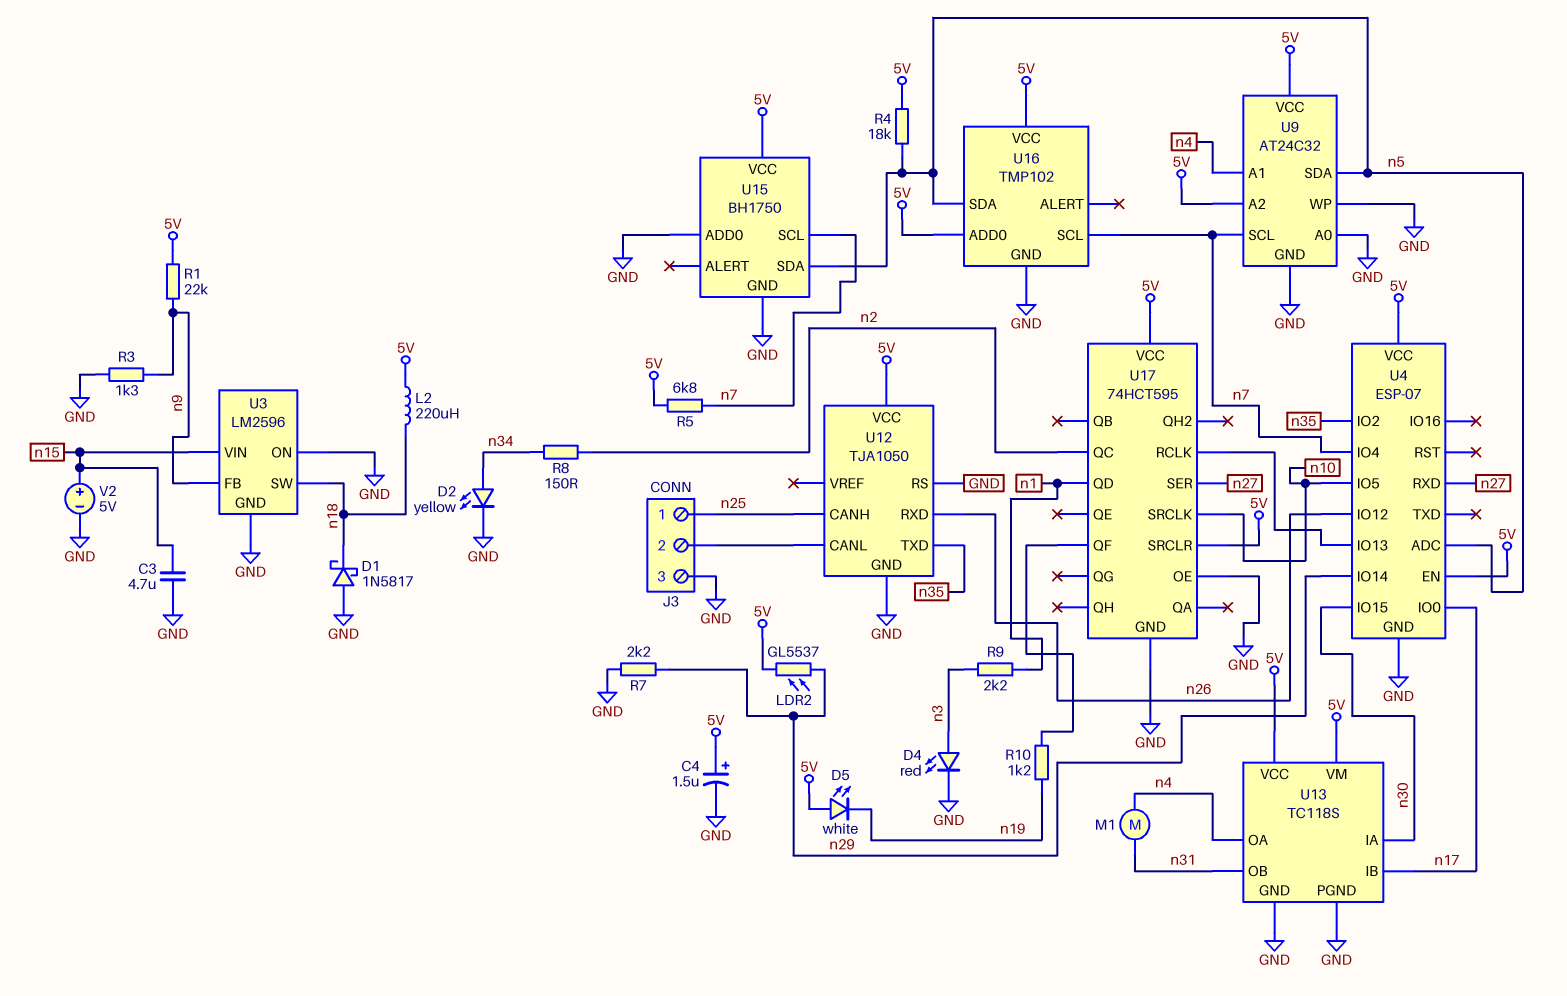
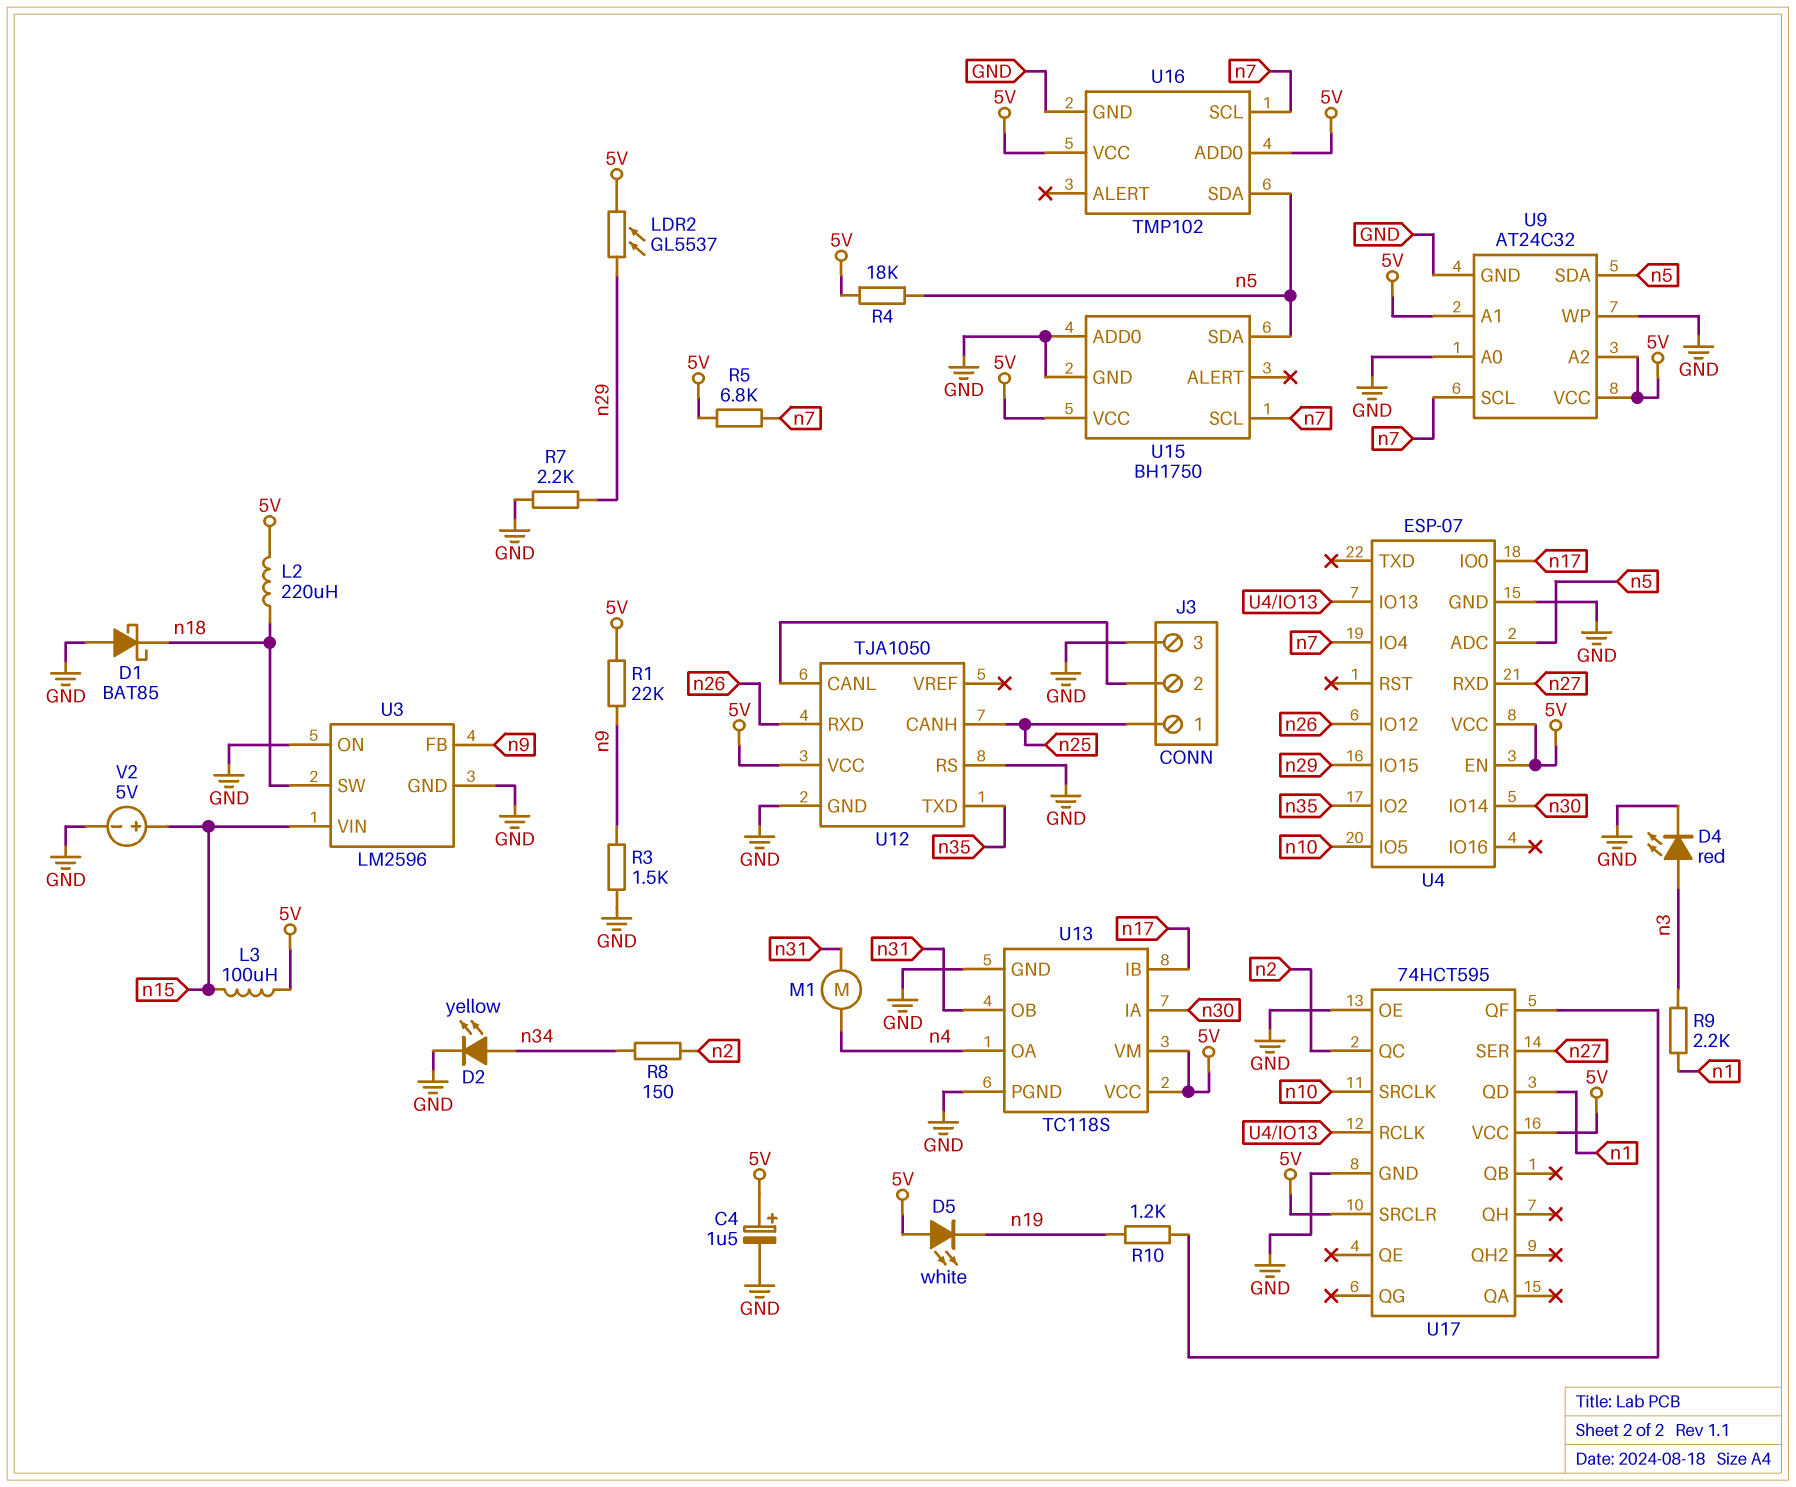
C3: 4.7uF (GND, n15) -> none
D1: schottky 1N5817 (A GND, K n18) -> schottky BAT85 (A GND, K n18)
L3: none -> 100uH (5V, n15)
R3: 1.3k (GND, n9) -> 1.5k (GND, n9)
U4 pin IO14: n29 -> n30
U4 pin IO15: n30 -> n29
U9 pin A1: n4 -> 5V

